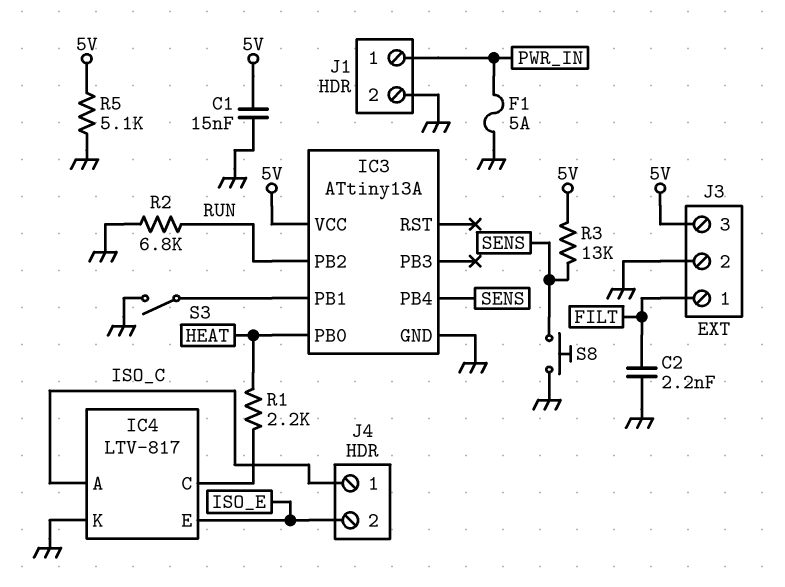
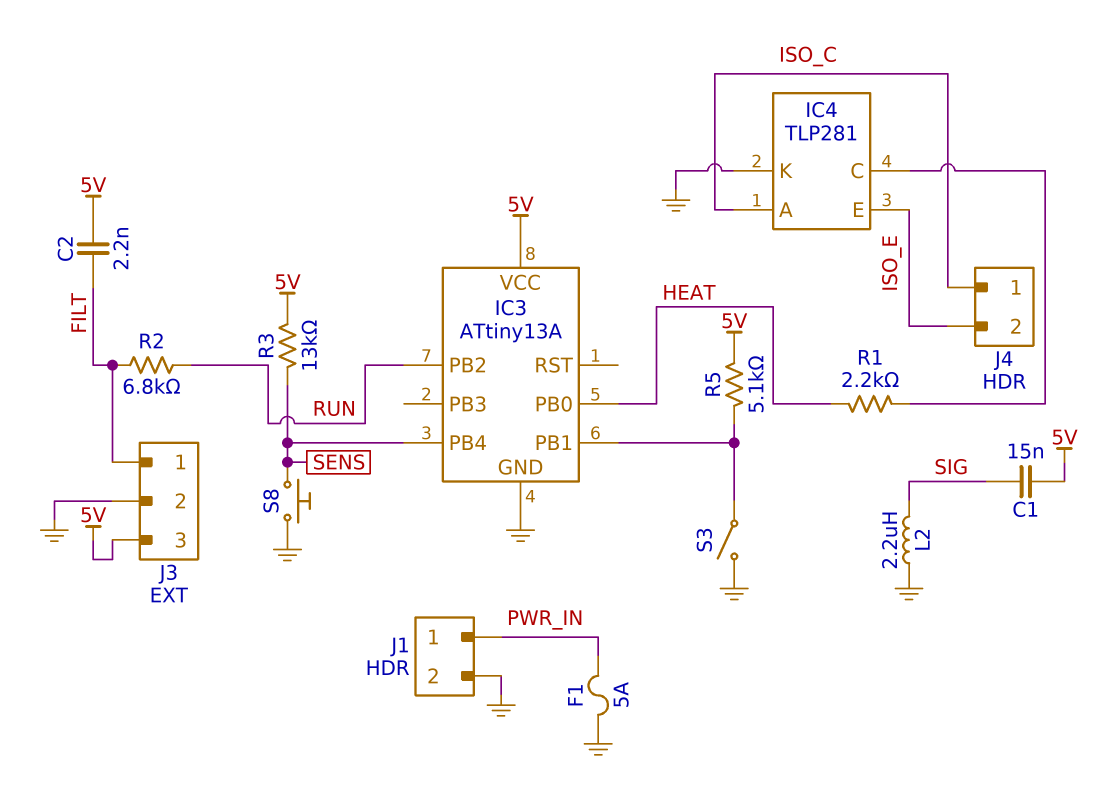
C1: 15nF (5V, GND) -> 15nF (5V, SIG)
C2: 2.2nF (FILT, GND) -> 2.2nF (5V, FILT)
IC4: LTV-817 -> TLP281
L2: none -> 2.2uH (GND, SIG)
R2: 6.8k (GND, RUN) -> 6.8k (FILT, RUN)
R5: 5.1k (5V, GND) -> 5.1k (5V, IC3/PB1)

